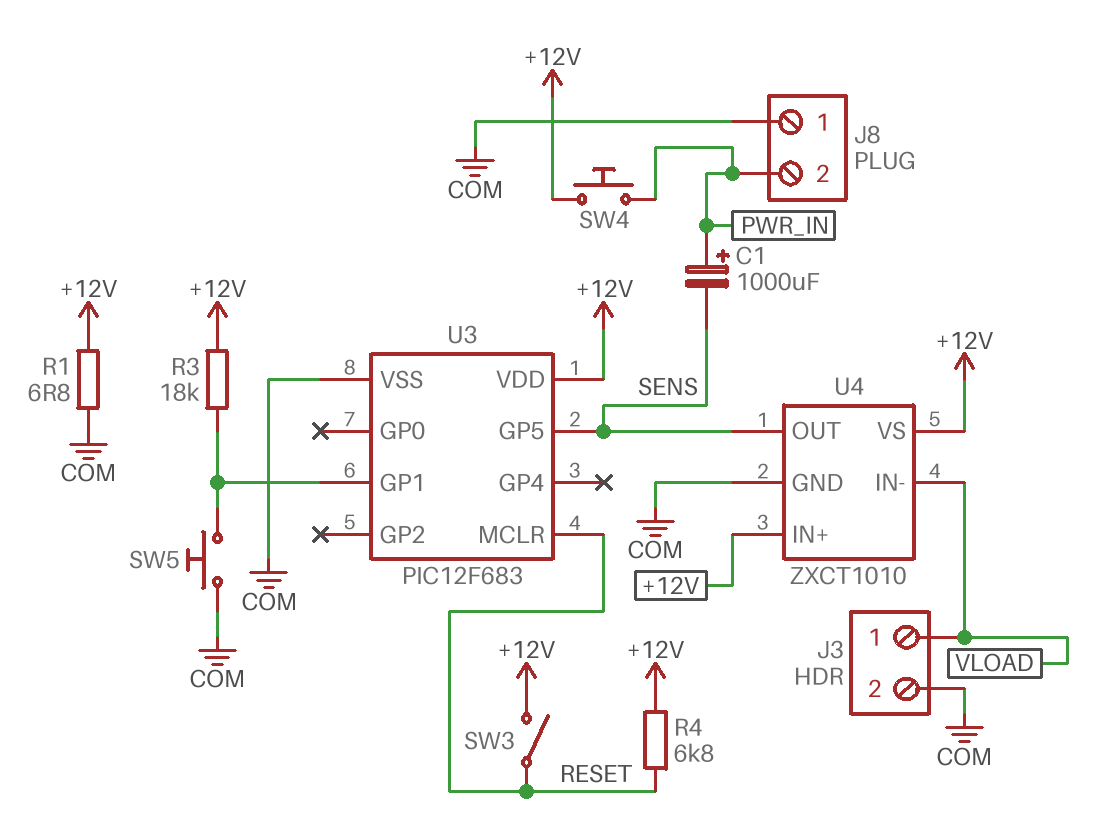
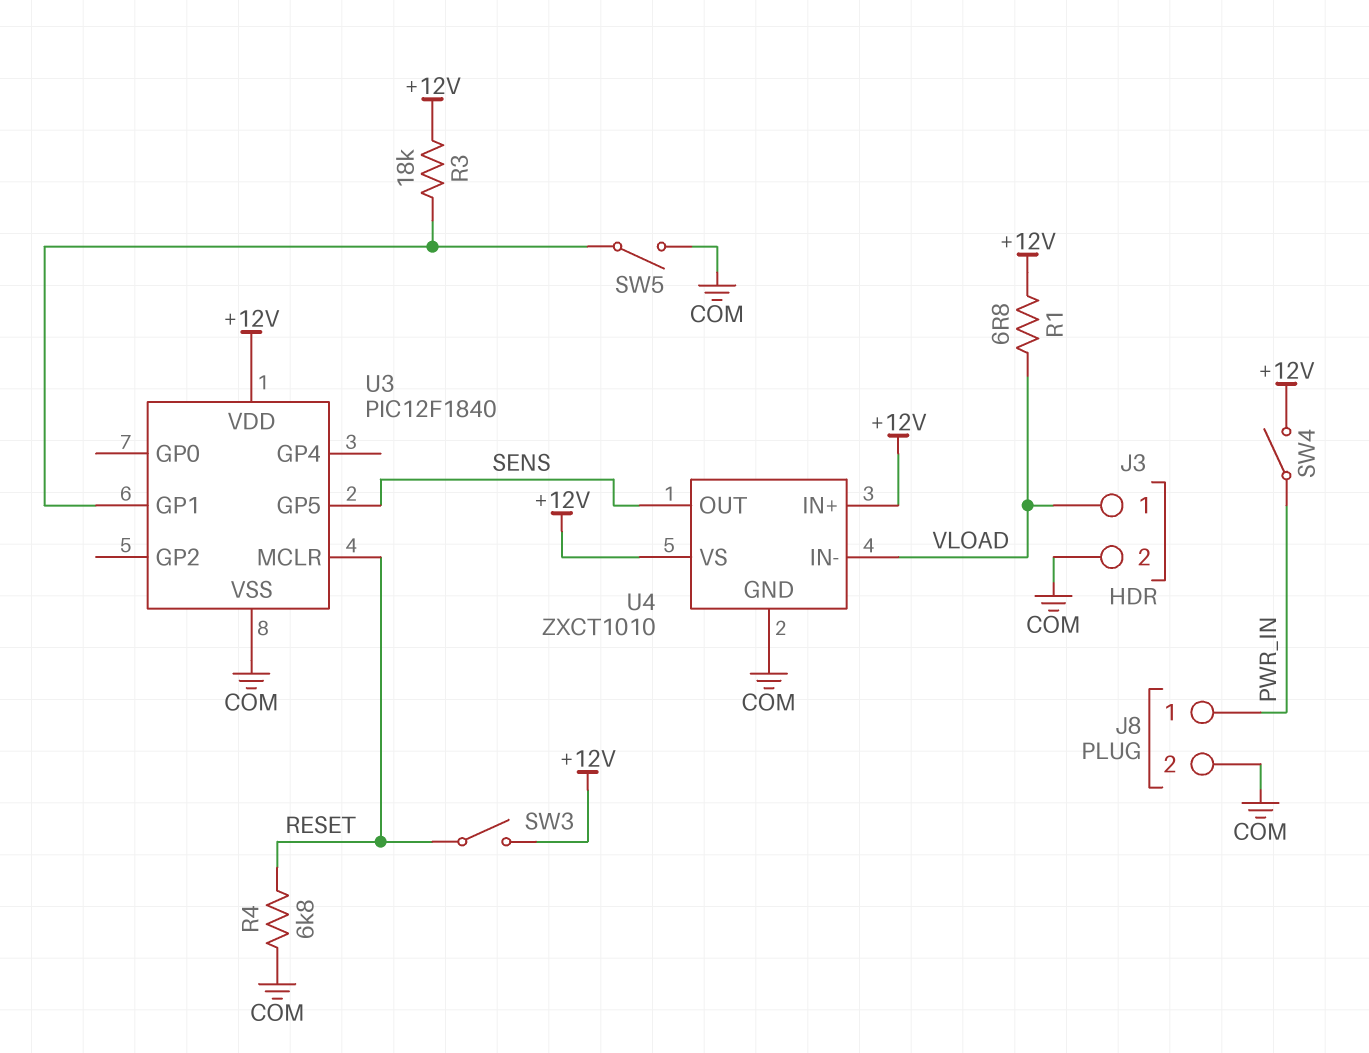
C1: 1000uF (plus PWR_IN, minus SENS) -> none
J8 pin 1: COM -> PWR_IN
J8 pin 2: PWR_IN -> COM
R1: 6.8 (+12V, COM) -> 6.8 (+12V, VLOAD)
R4: 6.8k (+12V, RESET) -> 6.8k (COM, RESET)
SW4: button (+12V, PWR_IN) -> switch (+12V, PWR_IN)
SW5: button (COM, U3/GP1) -> switch (COM, U3/GP1)
U3: PIC12F683 -> PIC12F1840

